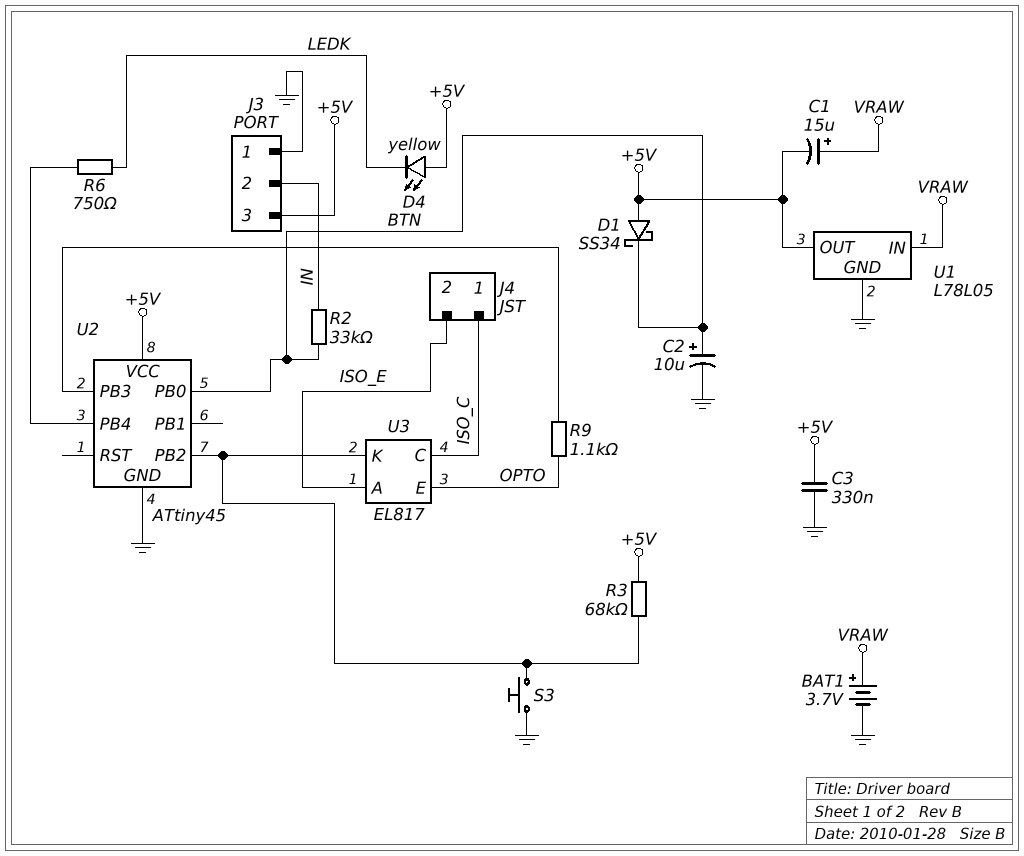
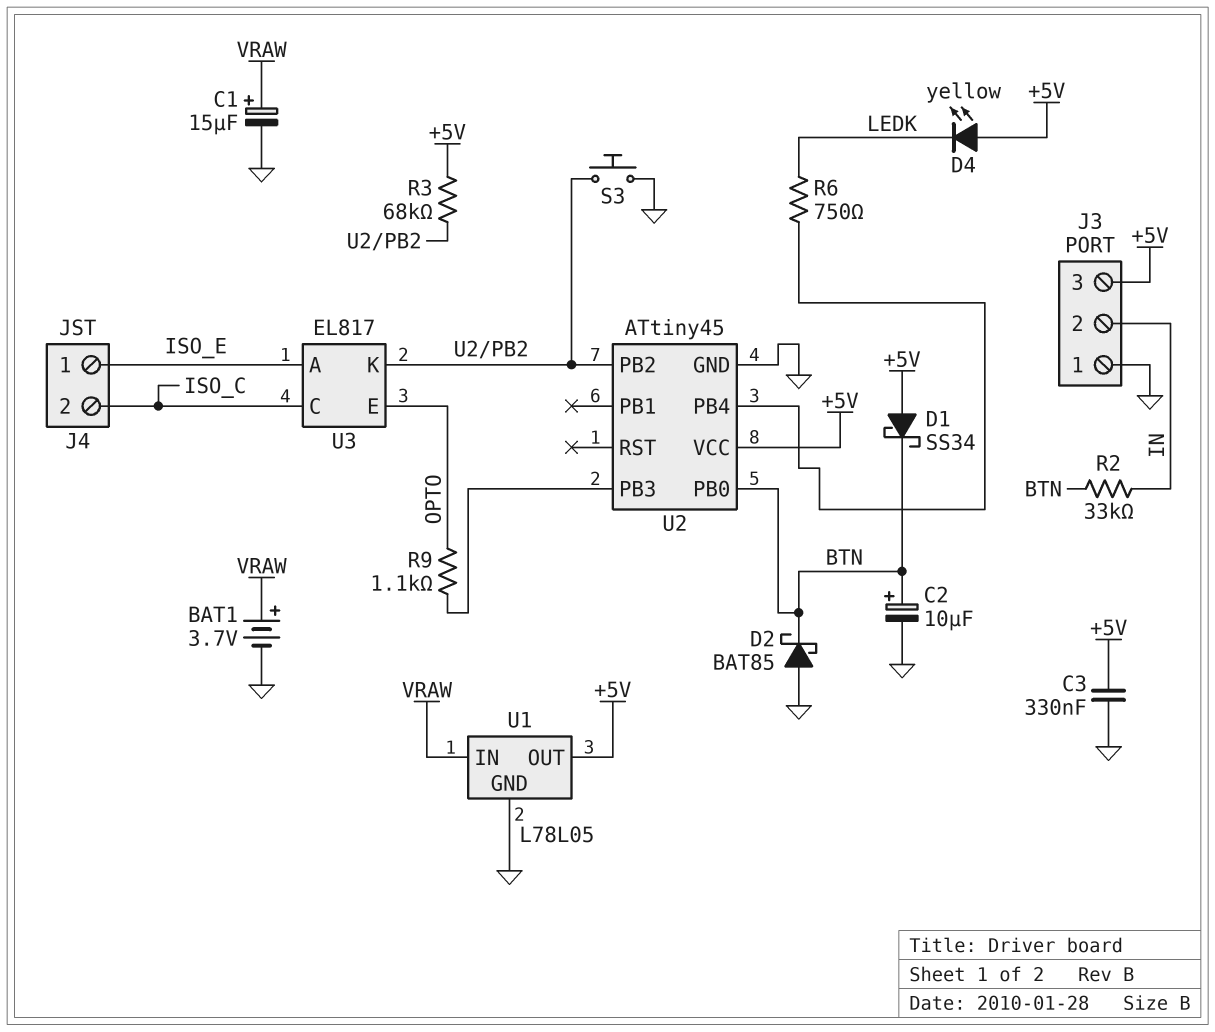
C1: 15uF (plus VRAW, minus +5V) -> 15uF (plus VRAW, minus GND)
D2: none -> schottky BAT85 (A GND, K BTN)
J4 pin 1: ISO_C -> ISO_E
J4 pin 2: ISO_E -> ISO_C

